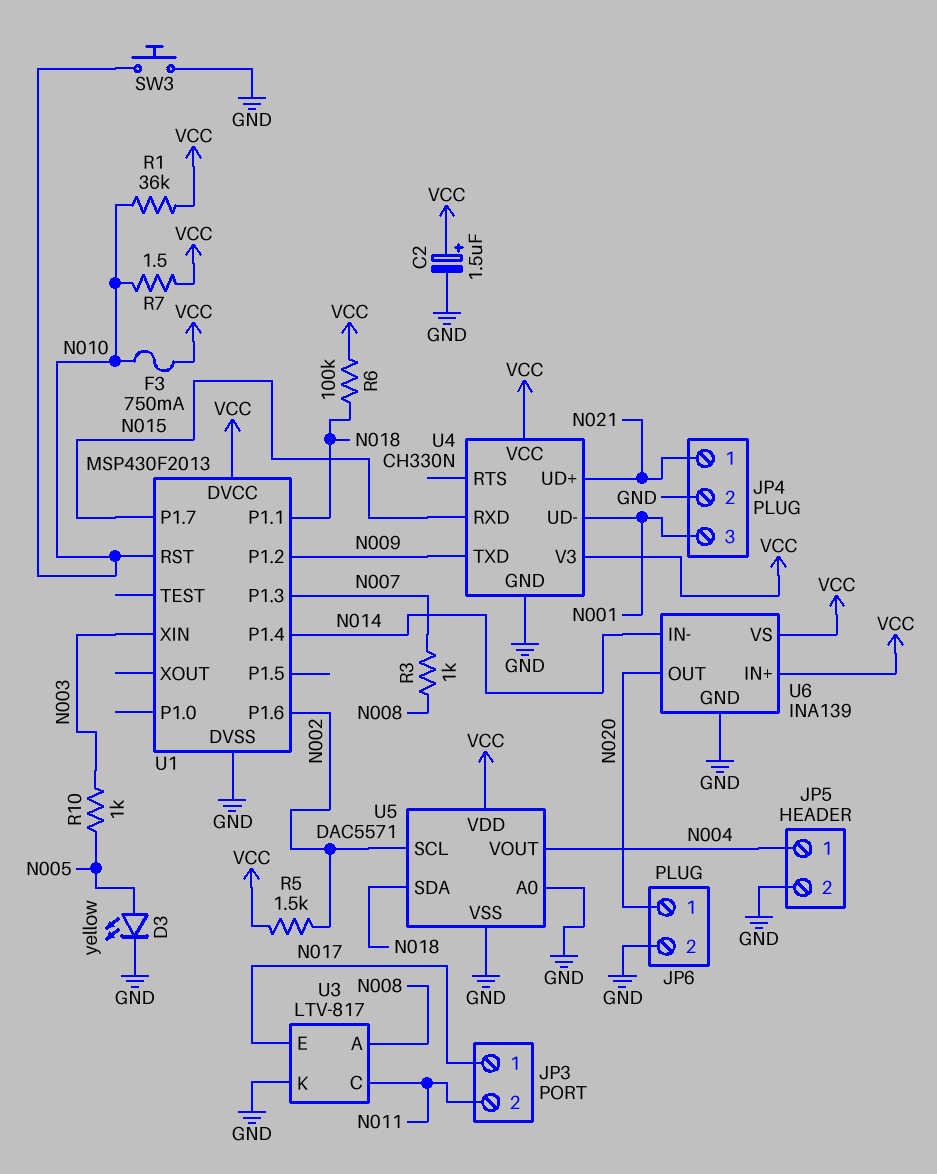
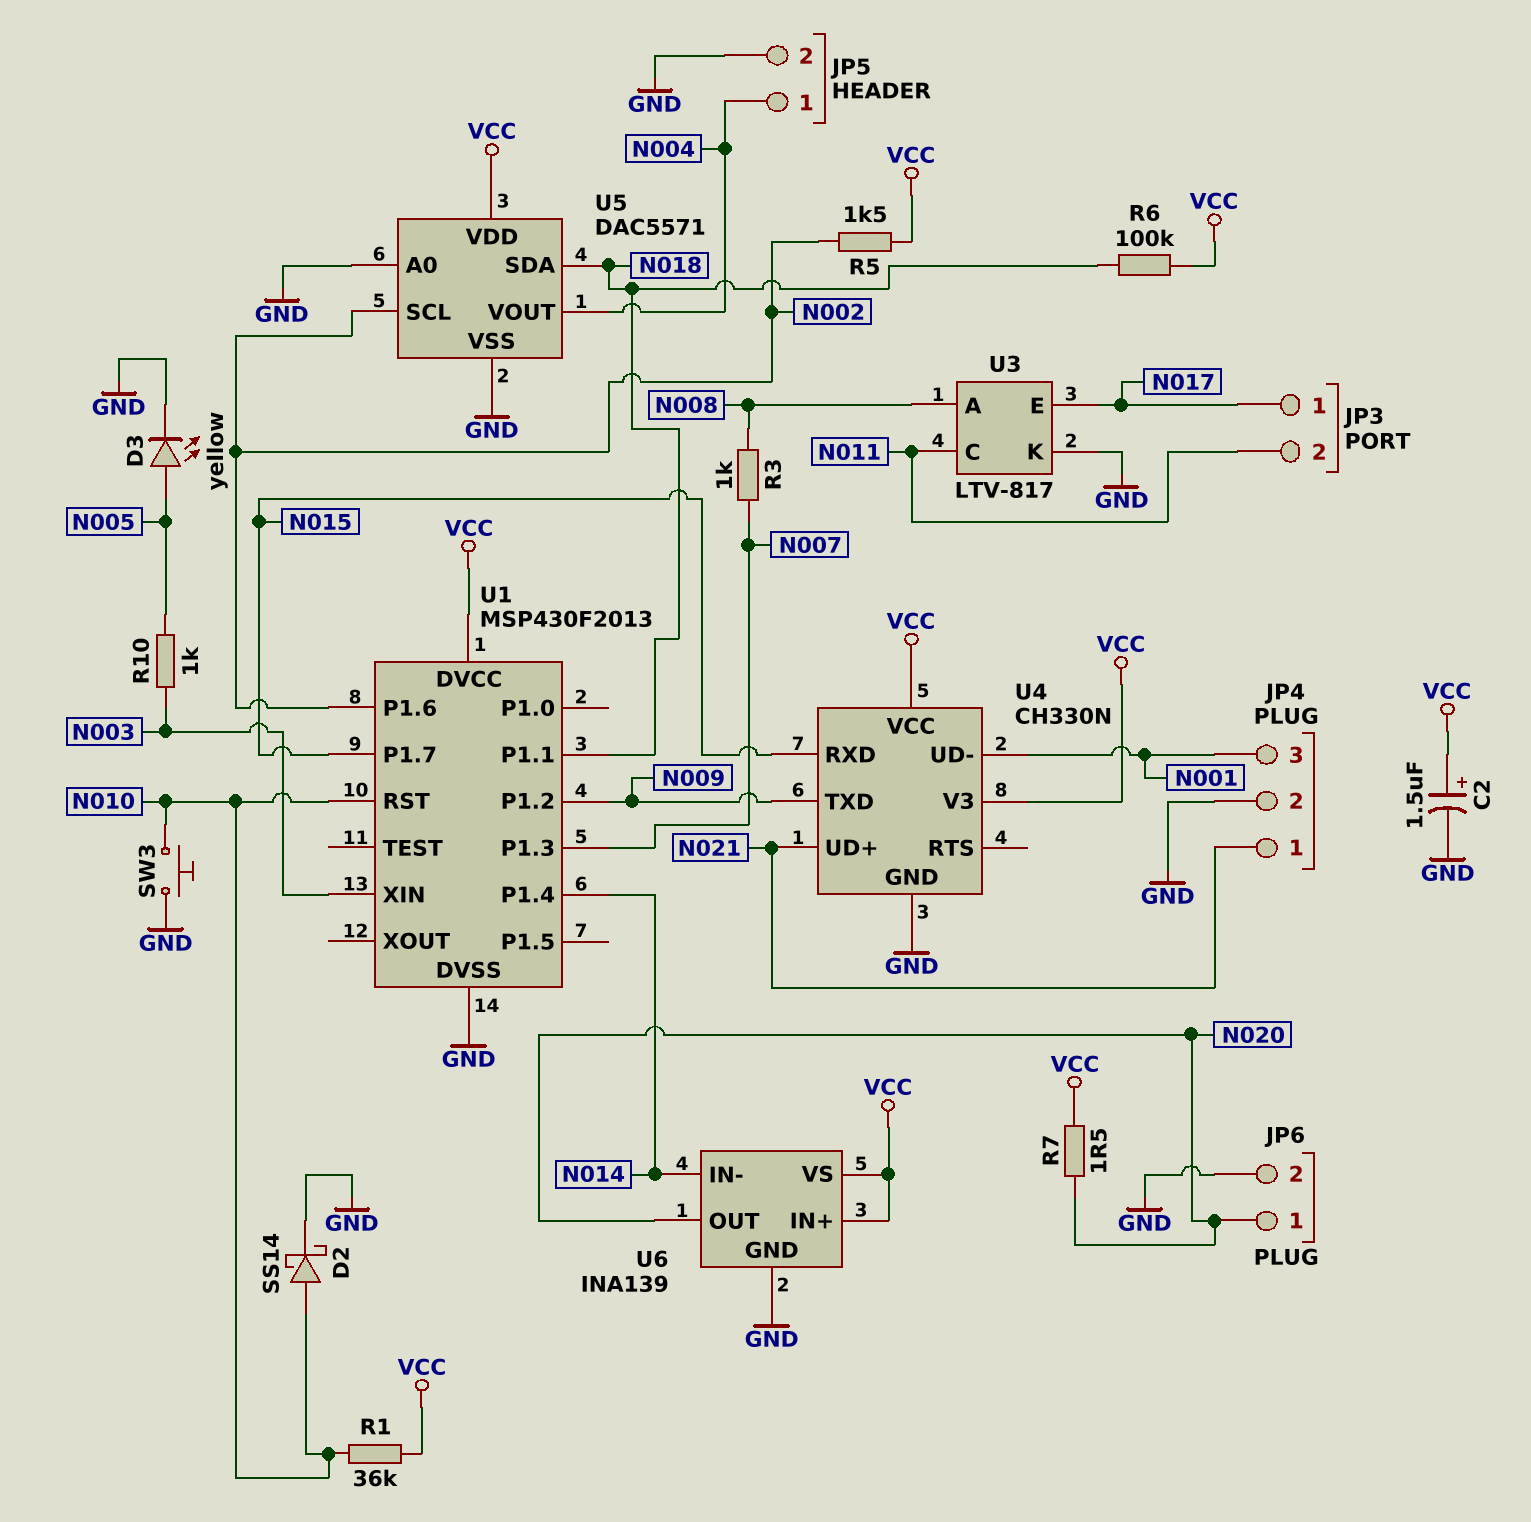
D2: none -> schottky SS14 (A N010, K GND)
F3: 750mA (N010, VCC) -> none
R7: 1.5 (N010, VCC) -> 1.5 (N020, VCC)

